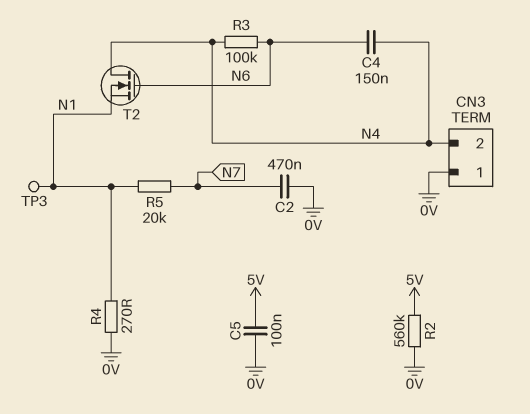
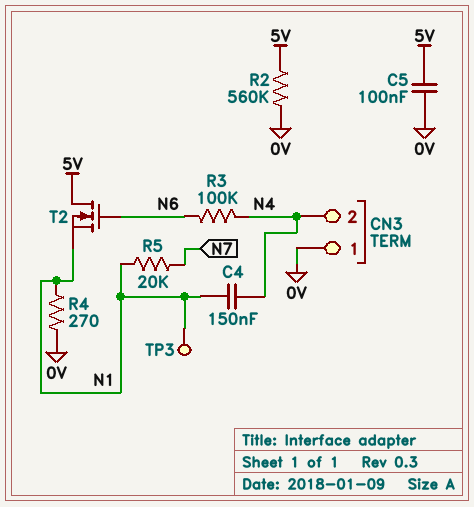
C2: 470nF (0V, N7) -> none
C4: 150nF (N4, N6) -> 150nF (N1, N4)
T2: NMOS (G N6, D N4, S N1) -> NMOS (G N6, D 5V, S N1)

